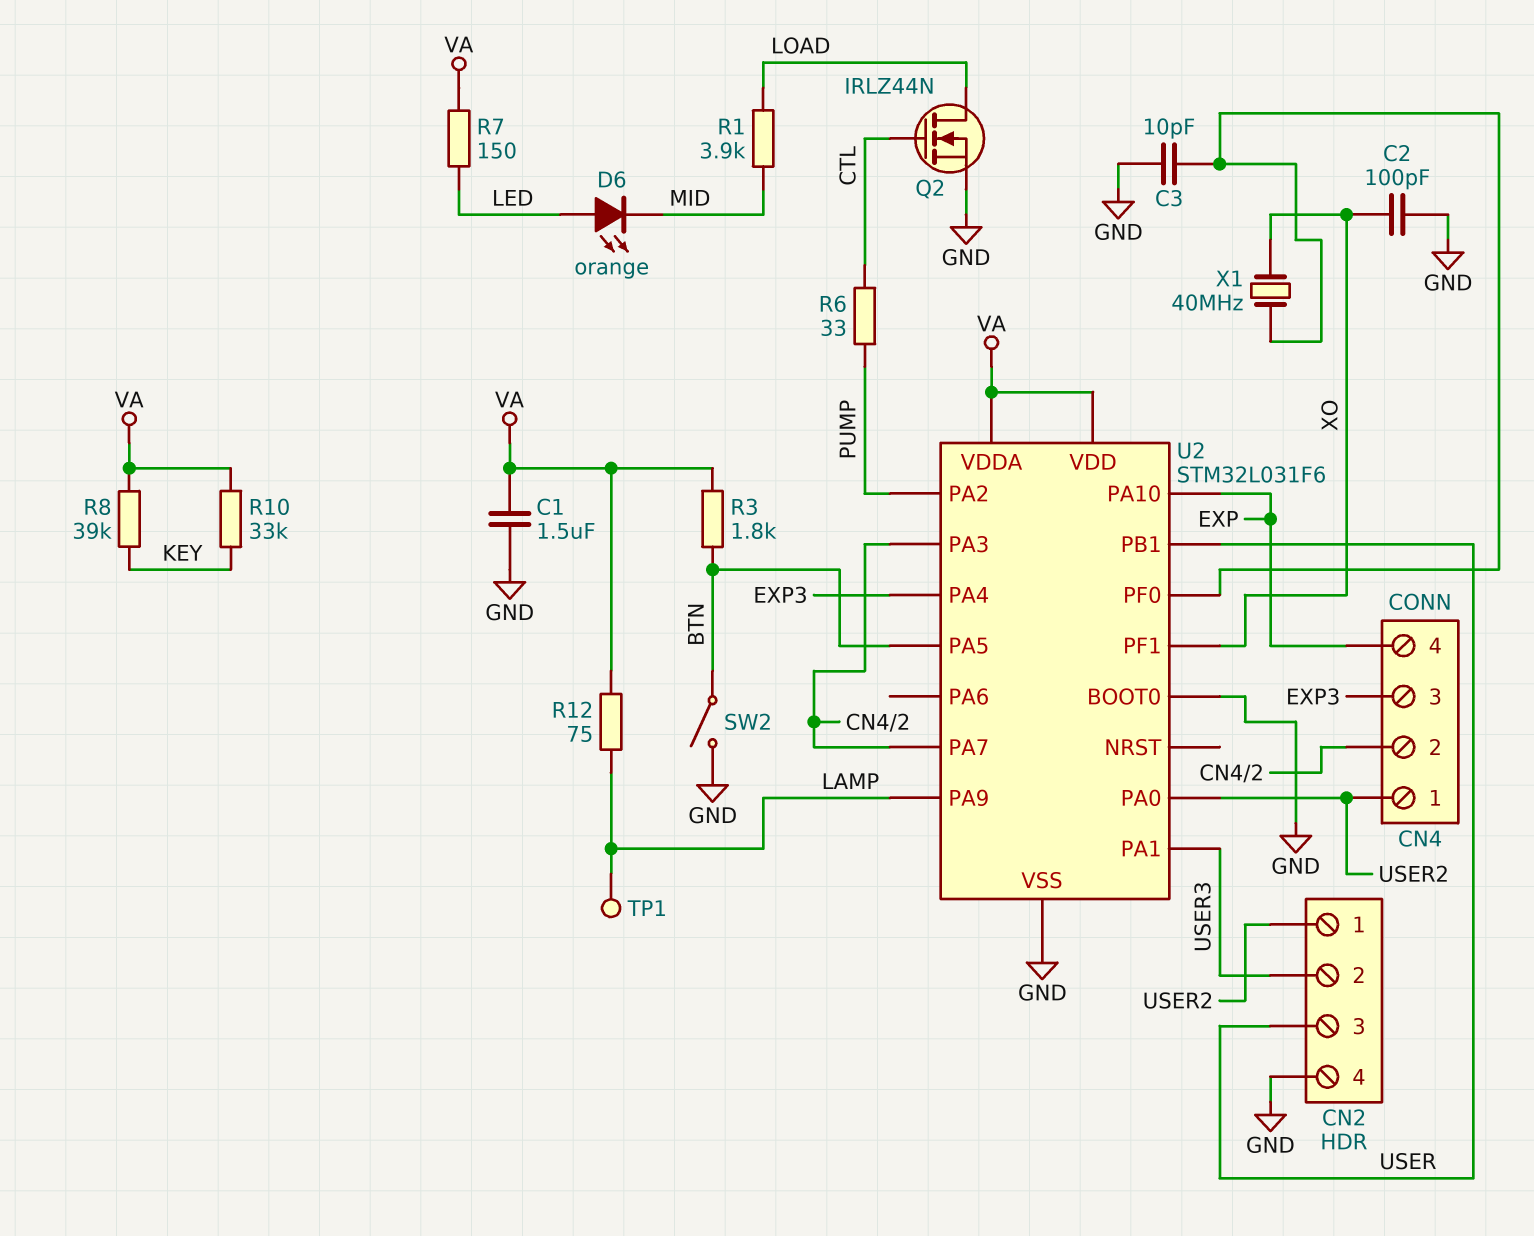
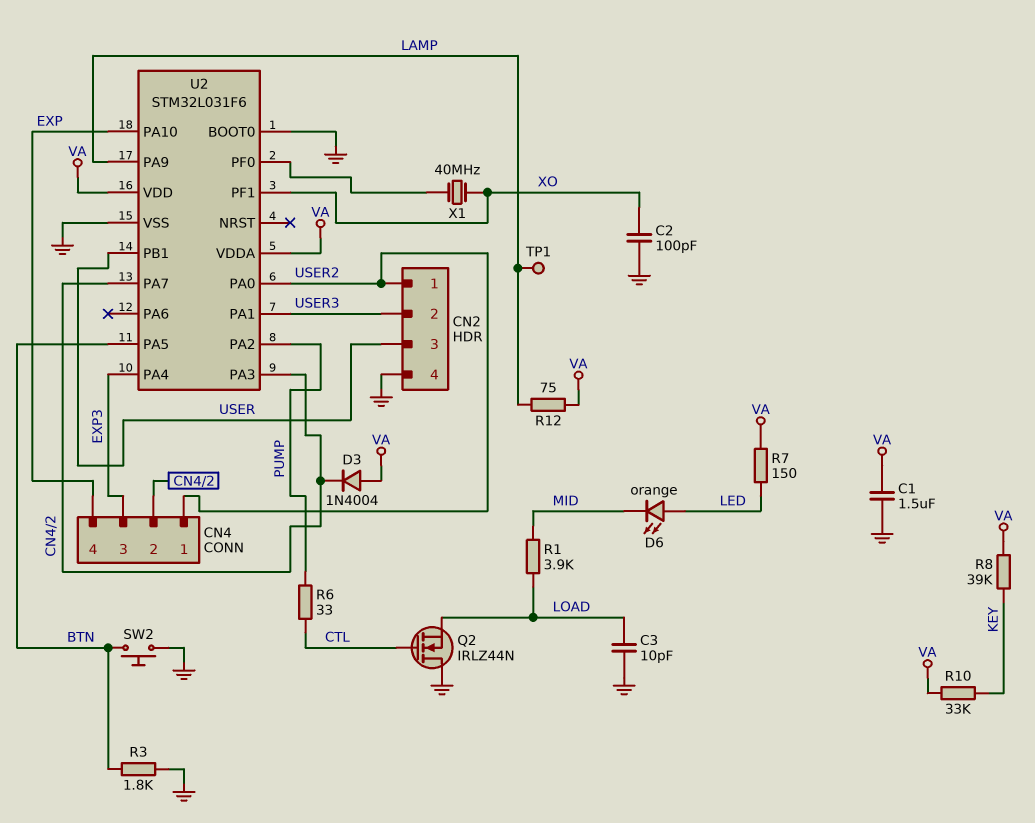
C3: 10pF (GND, U2/PF0) -> 10pF (GND, LOAD)
D3: none -> diode 1N4004 (A VA, K CN4/2)
Q2: NMOS IRLZ44N (G CTL, D LOAD, S GND) -> NMOS IRLZ44N (G CTL, D GND, S LOAD)
R3: 1.8k (BTN, VA) -> 1.8k (BTN, GND)
SW2: switch (BTN, GND) -> button (BTN, GND)

